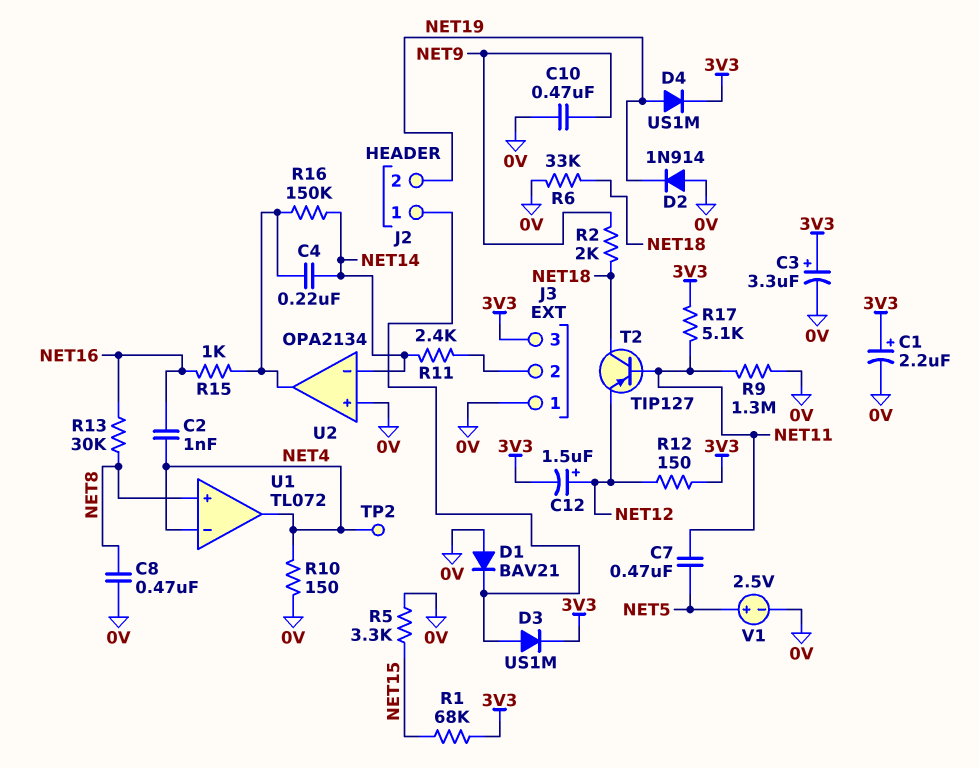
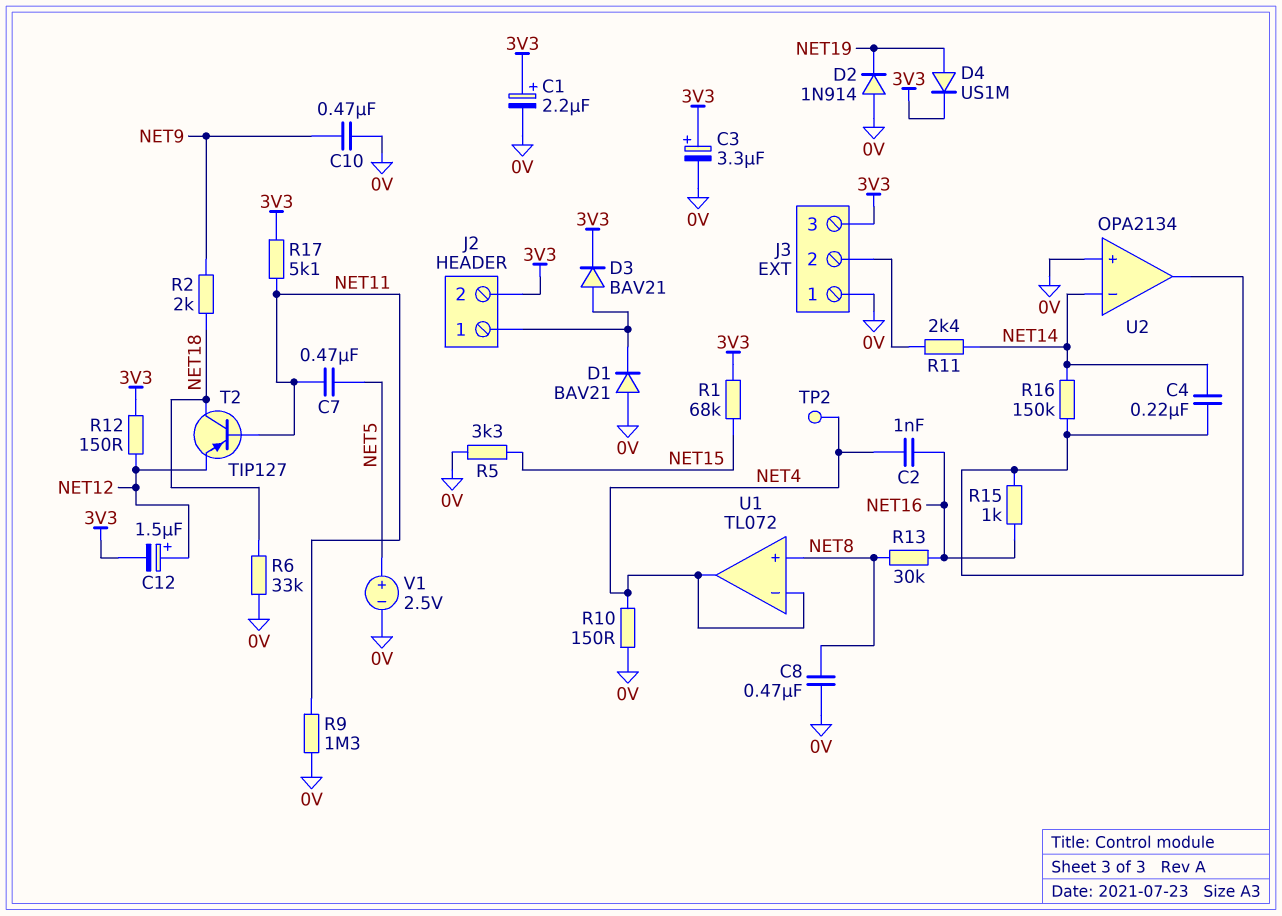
D3: diode US1M (A J2/1, K 3V3) -> diode BAV21 (A J2/1, K 3V3)
J2 pin 2: NET19 -> 3V3

